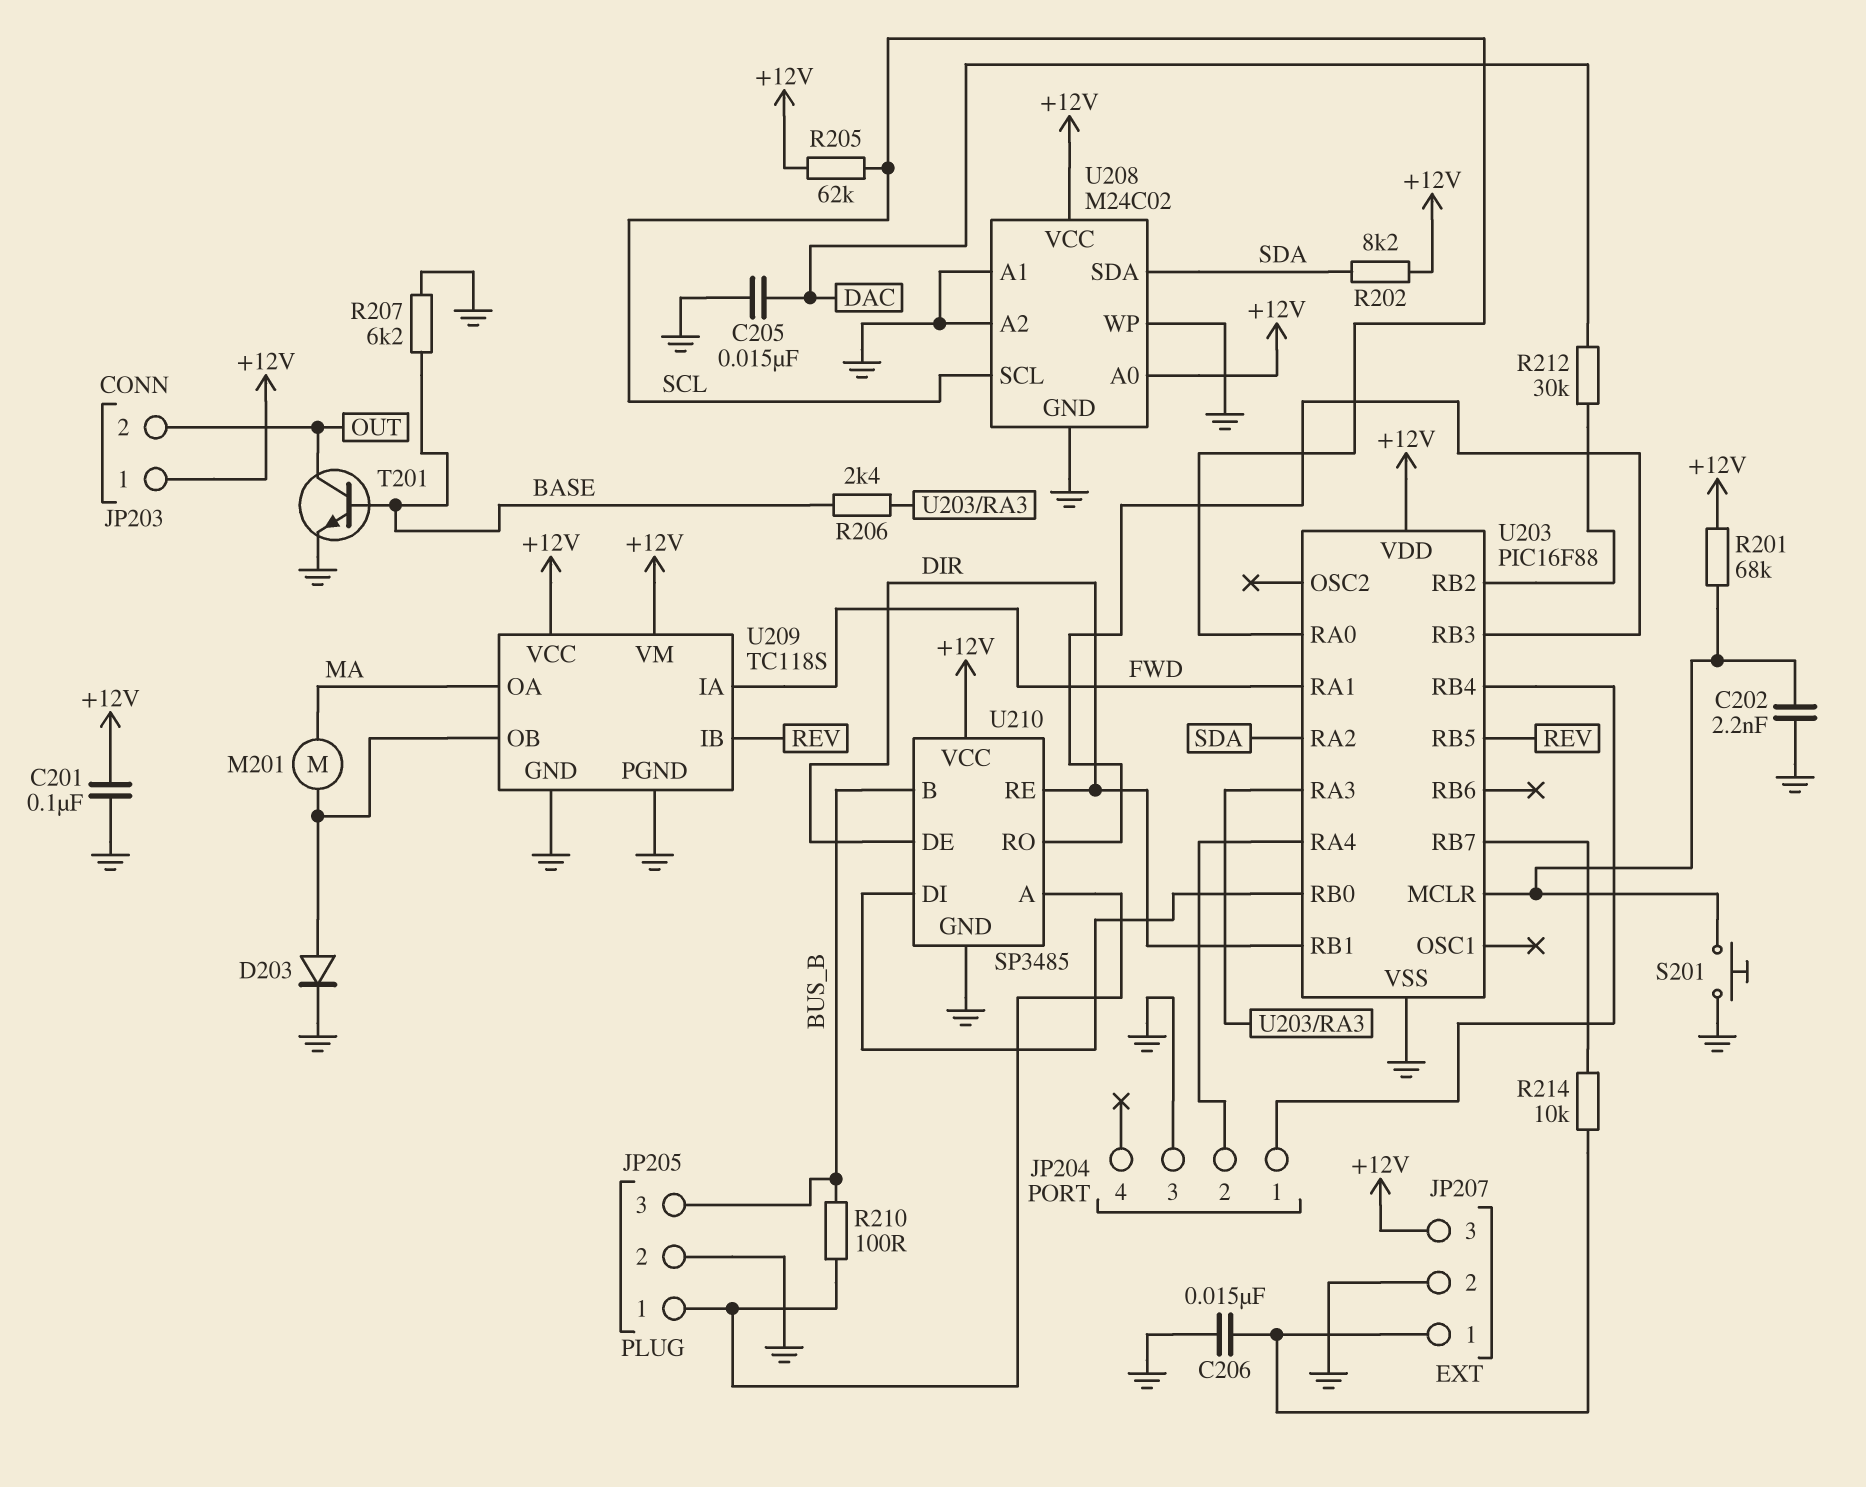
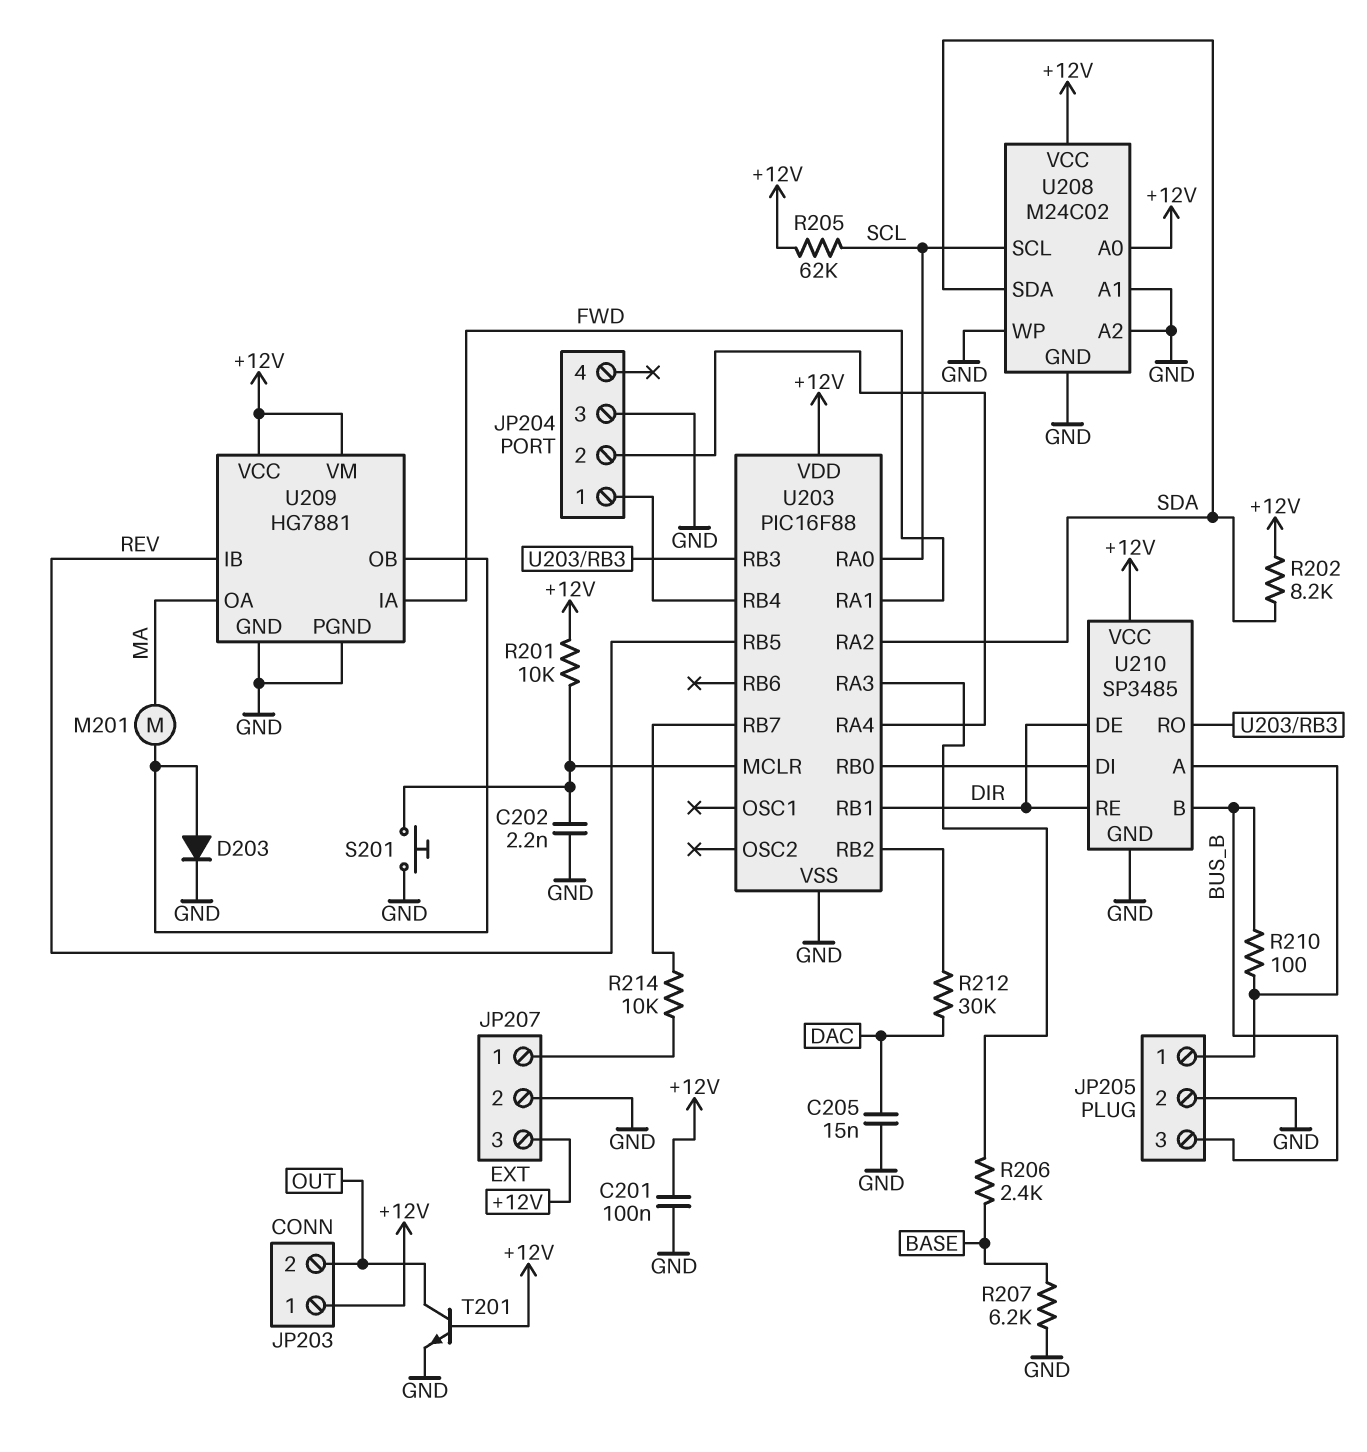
C206: 15nF (GND, JP207/1) -> none
R201: 68k (+12V, U203/MCLR) -> 10k (+12V, U203/MCLR)
T201: NPN (B BASE, C OUT, E GND) -> NPN (B +12V, C OUT, E GND)
U209: TC118S -> HG7881

